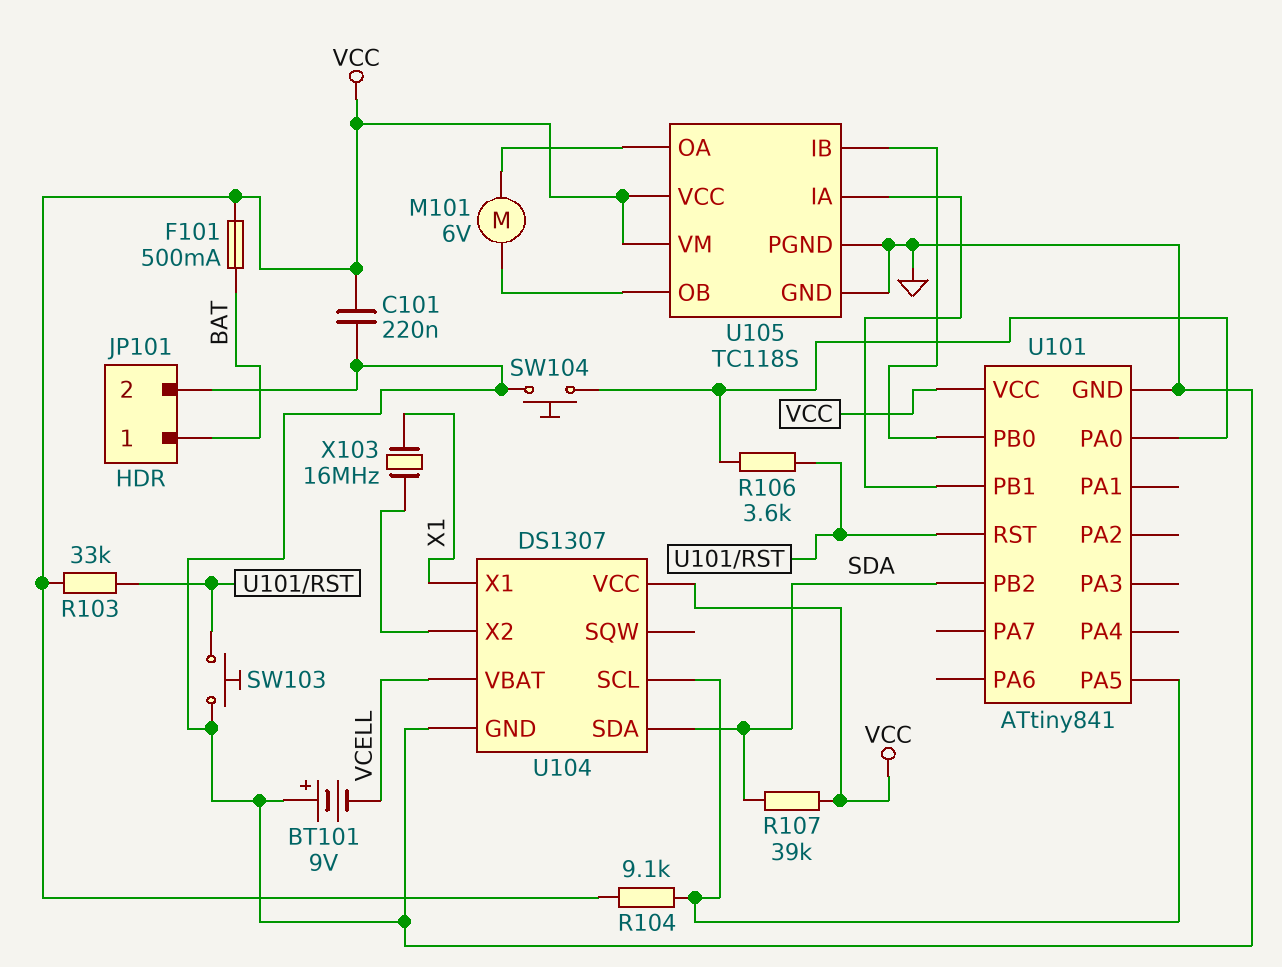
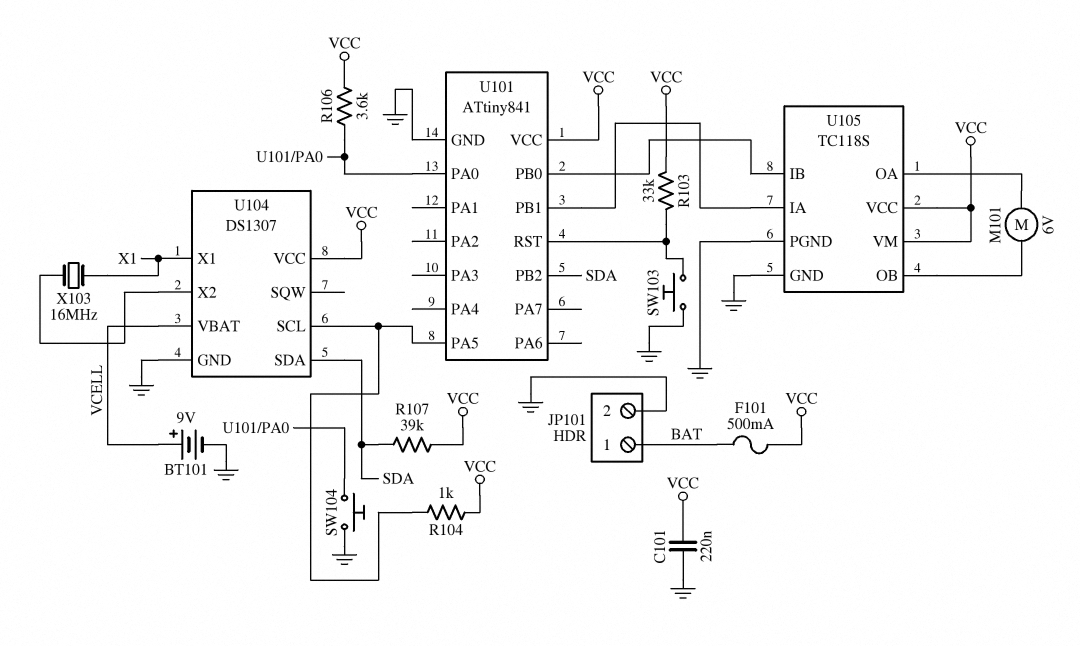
BT101: 9V (plus GND, minus VCELL) -> 9V (plus VCELL, minus GND)
R104: 9.1k (U101/PA5, VCC) -> 1k (U101/PA5, VCC)
R106: 3.6k (U101/PA0, U101/RST) -> 3.6k (U101/PA0, VCC)

